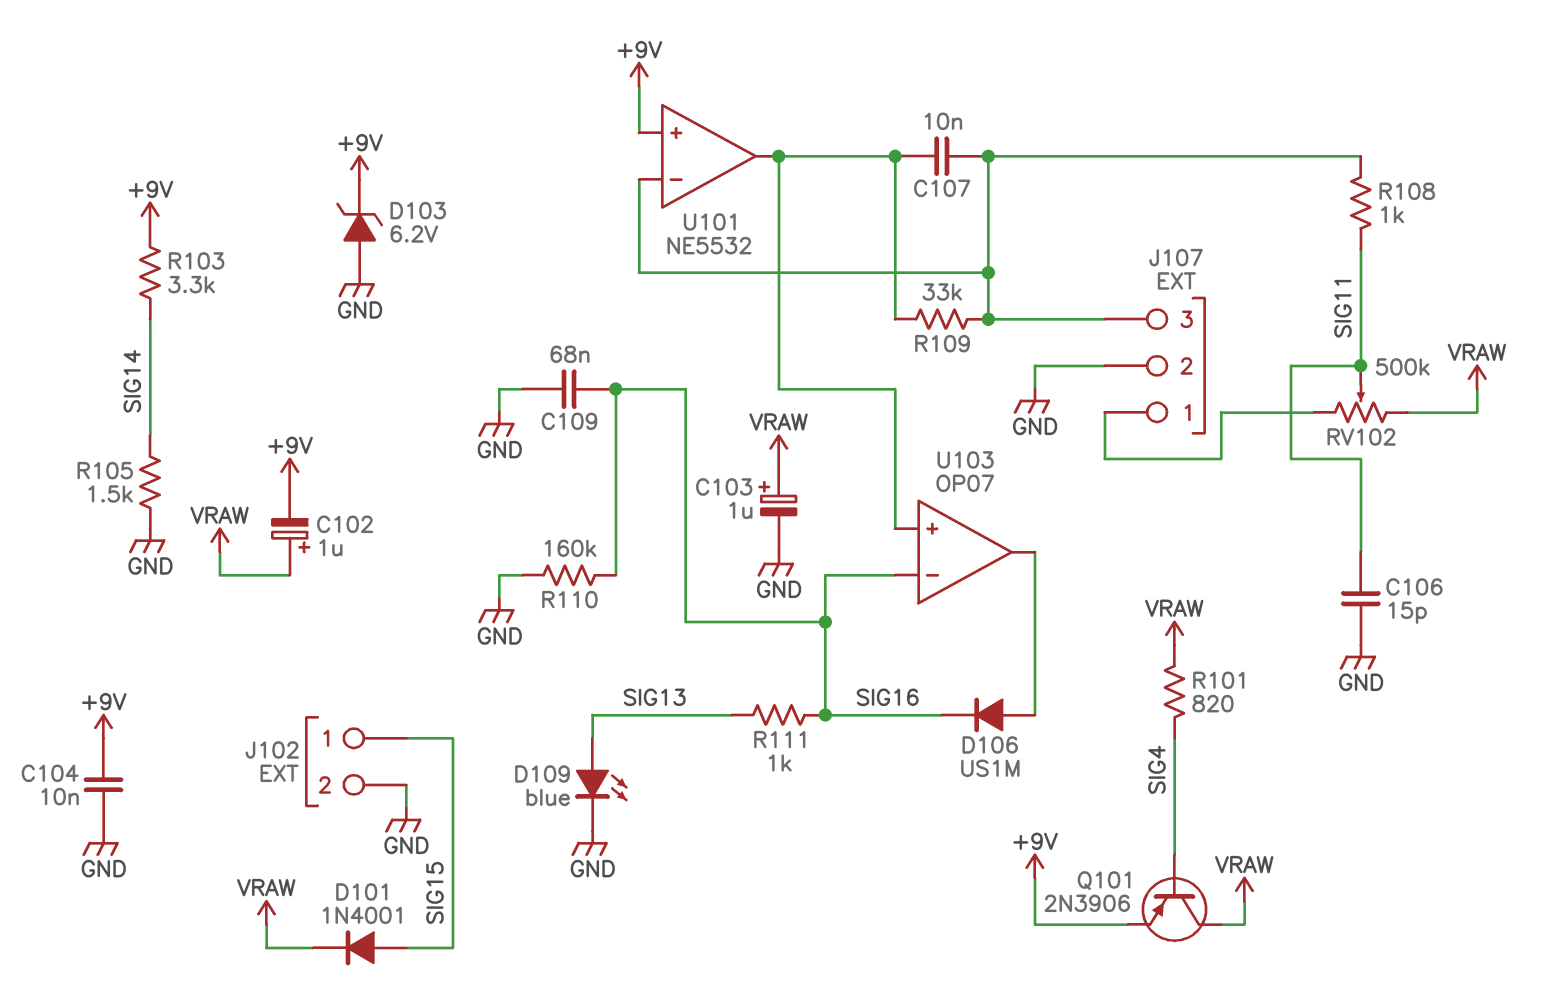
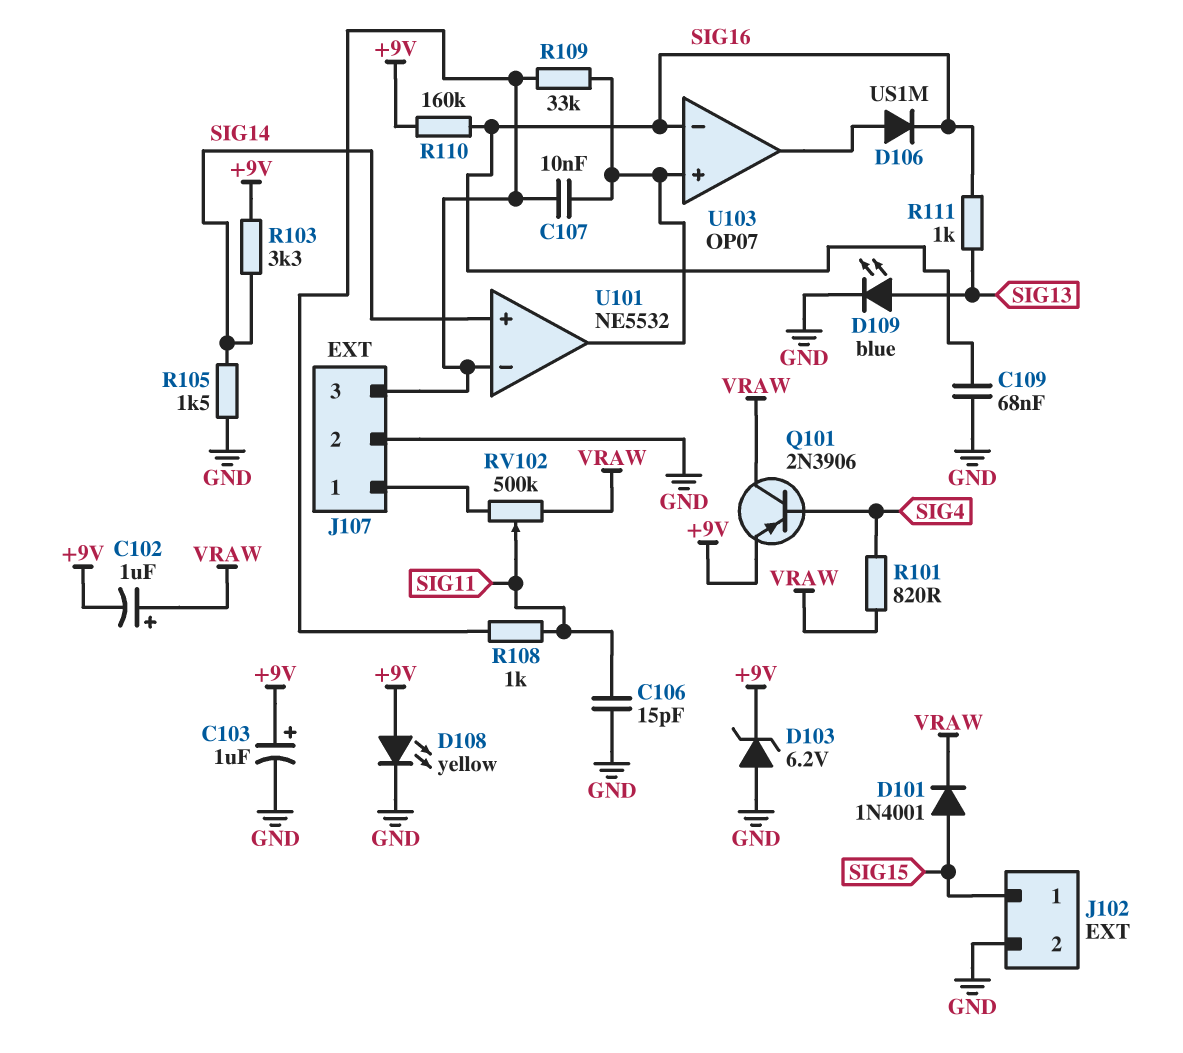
C103: 1uF (plus VRAW, minus GND) -> 1uF (plus +9V, minus GND)
C104: 10nF (+9V, GND) -> none
D108: none -> LED yellow (A +9V, K GND)
R110: 160k (GND, SIG16) -> 160k (+9V, SIG16)
U101 pin in+: +9V -> SIG14

